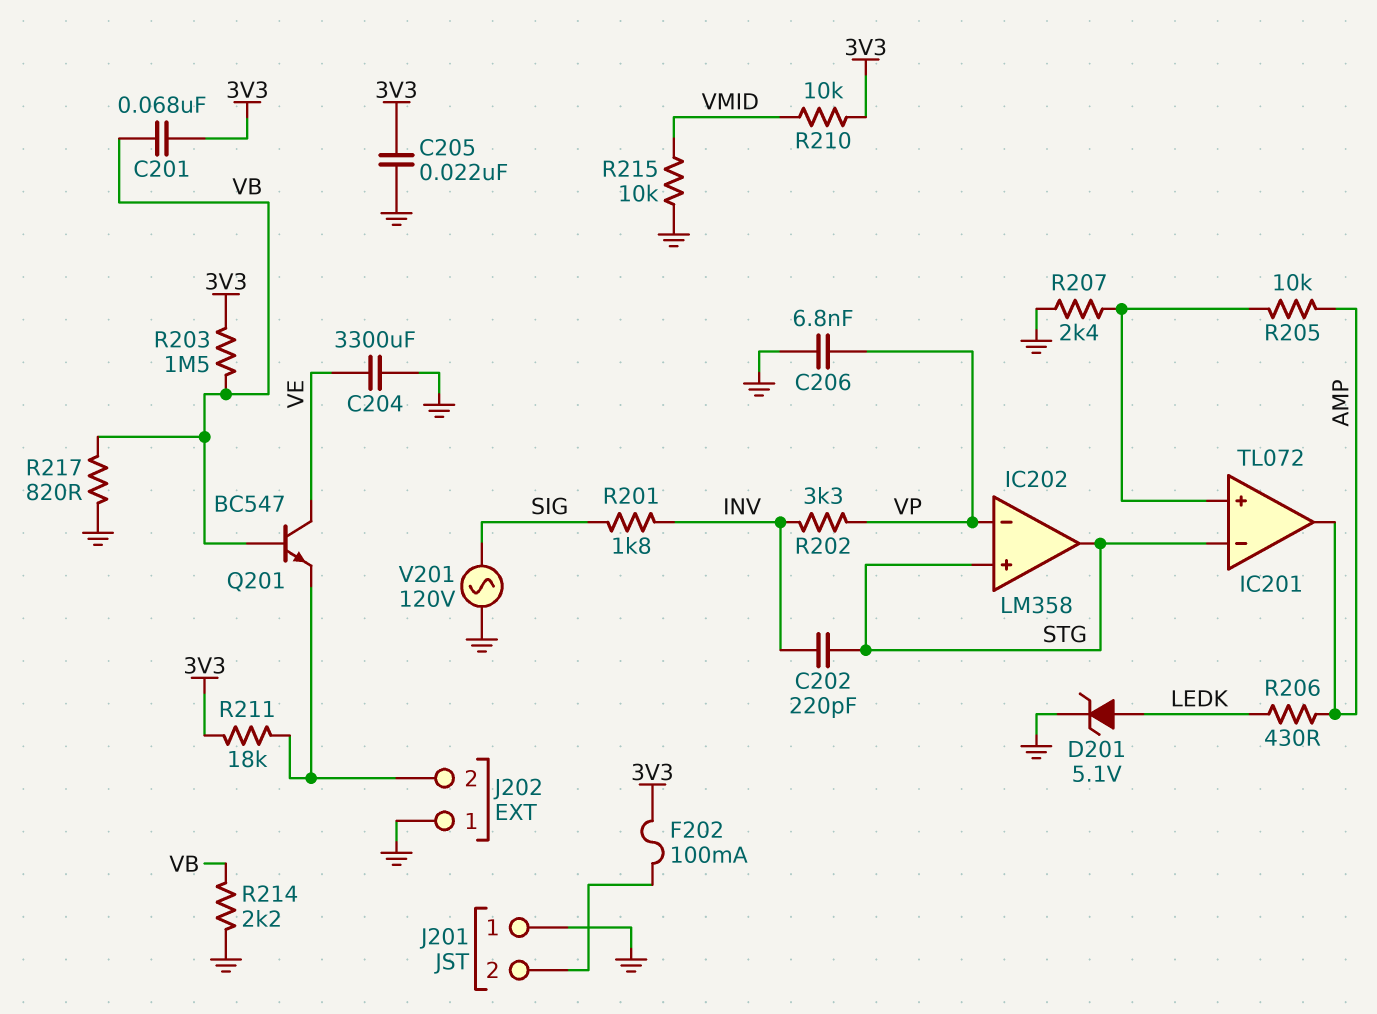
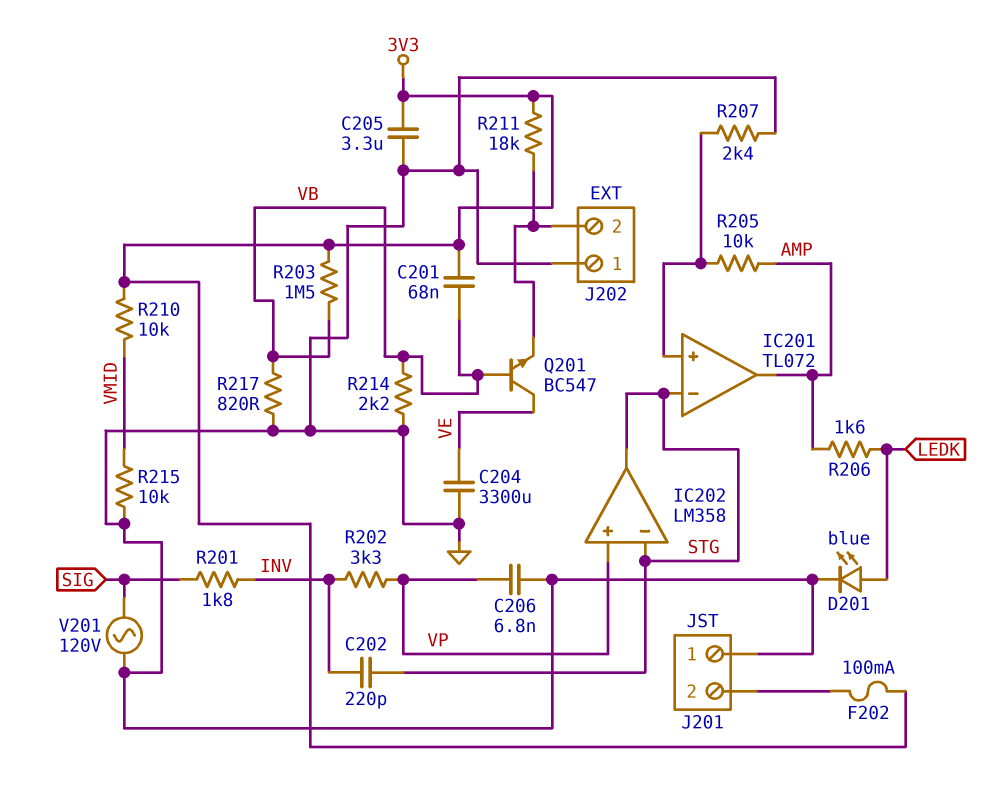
C205: 22nF (3V3, GND) -> 3.3uF (3V3, GND)
D201: zener 5.1V (A LEDK, K GND) -> LED blue (A LEDK, K GND)
IC202 pin in+: STG -> VP
IC202 pin in-: VP -> STG
R206: 430 (AMP, LEDK) -> 1.6k (AMP, LEDK)

